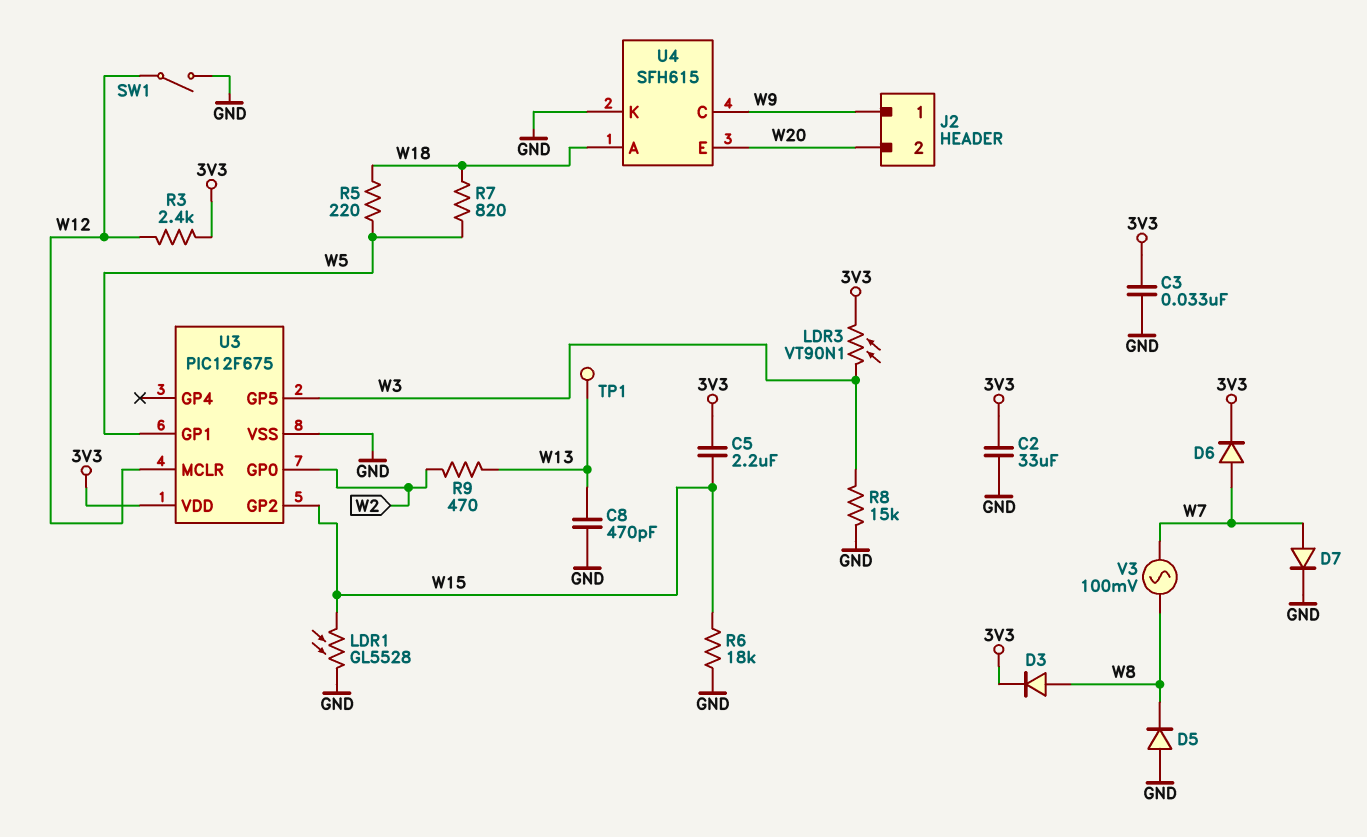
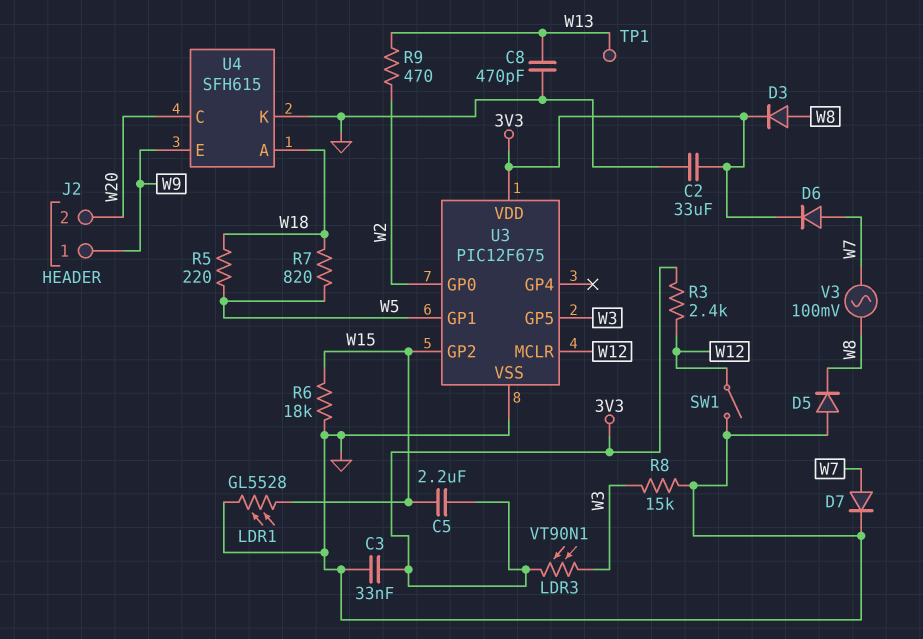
U4 pin C: W9 -> W20
U4 pin E: W20 -> W9

